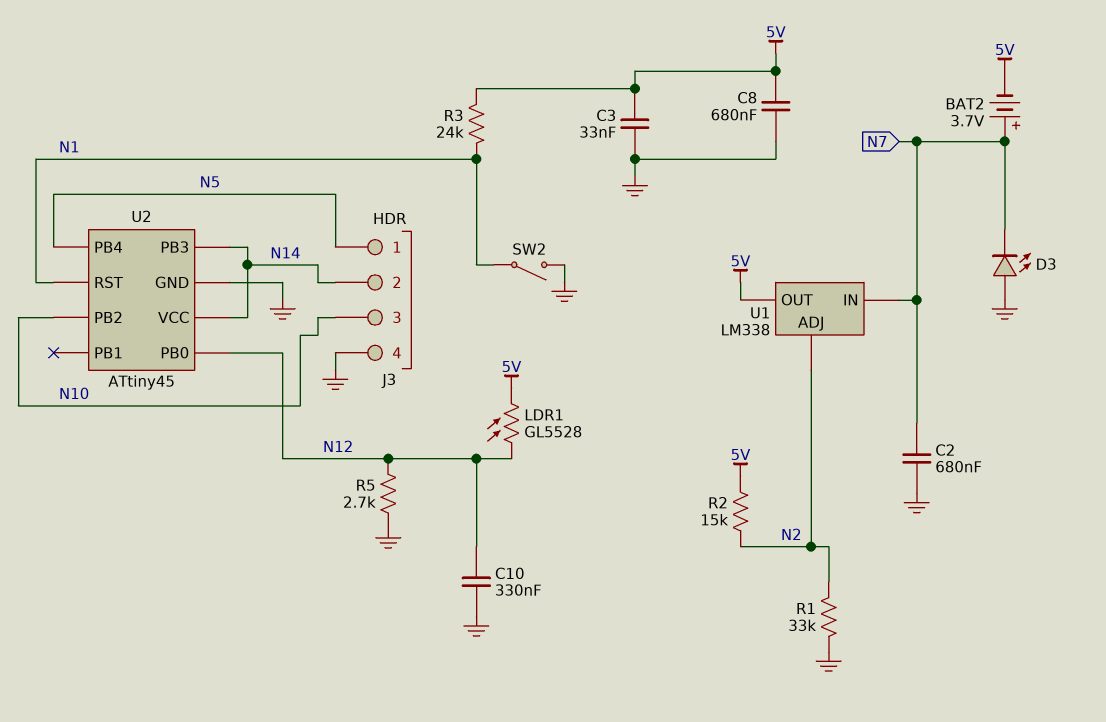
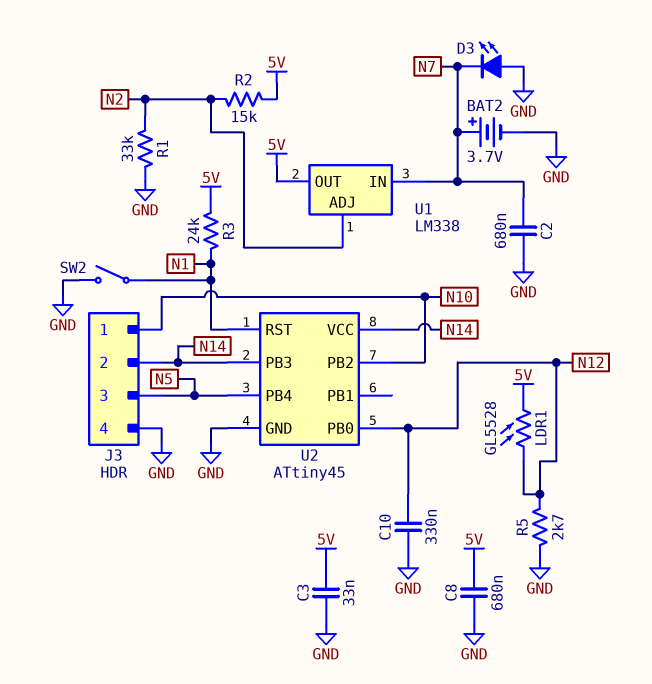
BAT2: 3.7V (plus N7, minus 5V) -> 3.7V (plus N7, minus GND)
J3 pin 1: N5 -> N10
J3 pin 3: N10 -> N5

